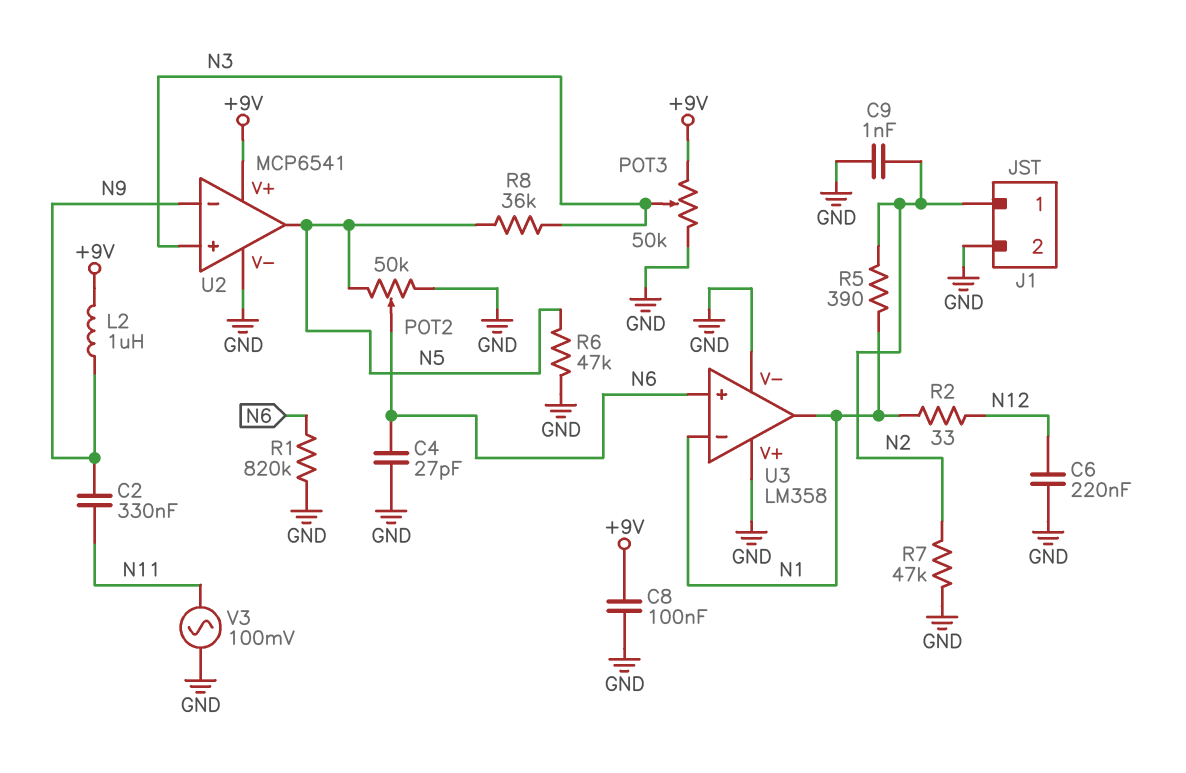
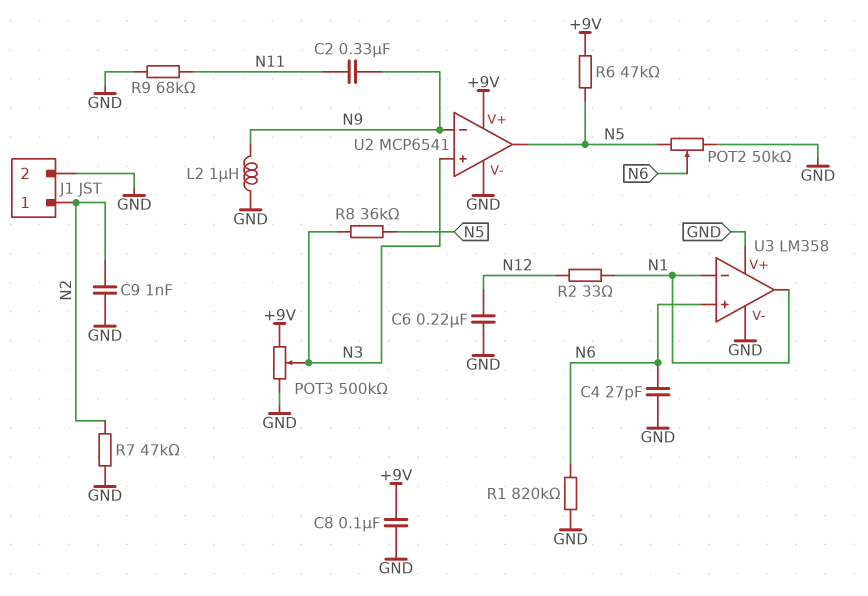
L2: 1uH (+9V, N9) -> 1uH (GND, N9)
POT3: 50k (+9V, GND, wiper N3) -> 500k (+9V, GND, wiper N3)
R5: 390 (N1, N2) -> none
R6: 47k (GND, N5) -> 47k (+9V, N5)
R9: none -> 68k (GND, N11)
V3: AC 100mV (GND, N11) -> none

